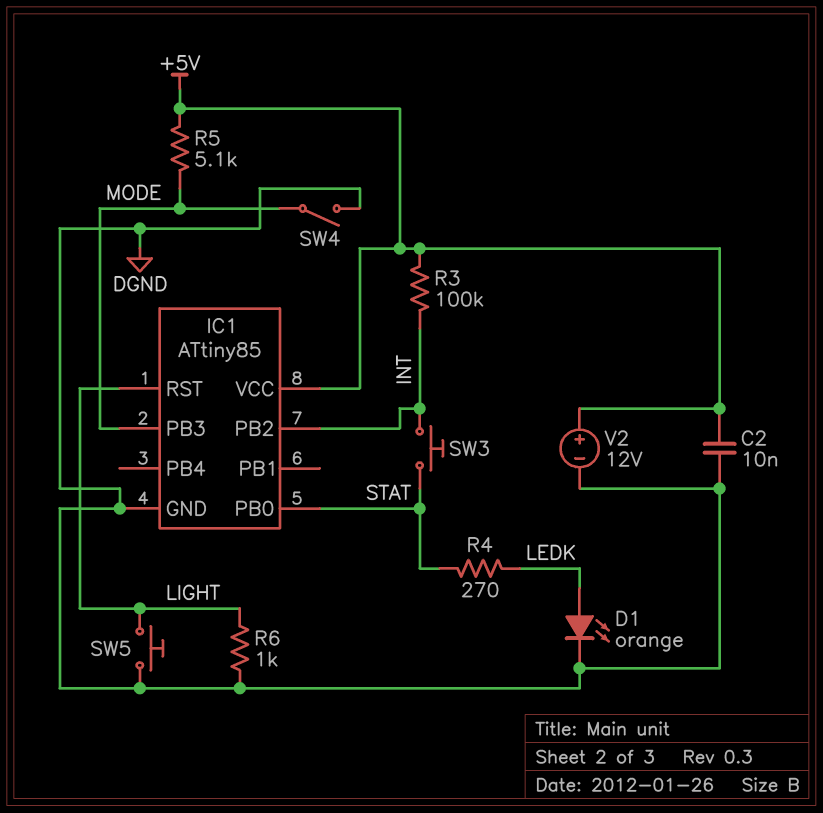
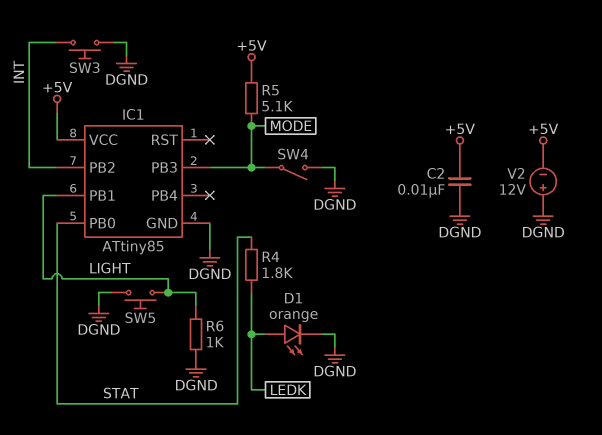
IC1 pin PB1: none -> LIGHT
IC1 pin RST: LIGHT -> none
R3: 100k (+5V, INT) -> none
R4: 270 (LEDK, STAT) -> 1.8k (LEDK, STAT)
SW3: button (INT, STAT) -> button (DGND, INT)
V2: 12V (plus +5V, minus DGND) -> 12V (plus DGND, minus +5V)

